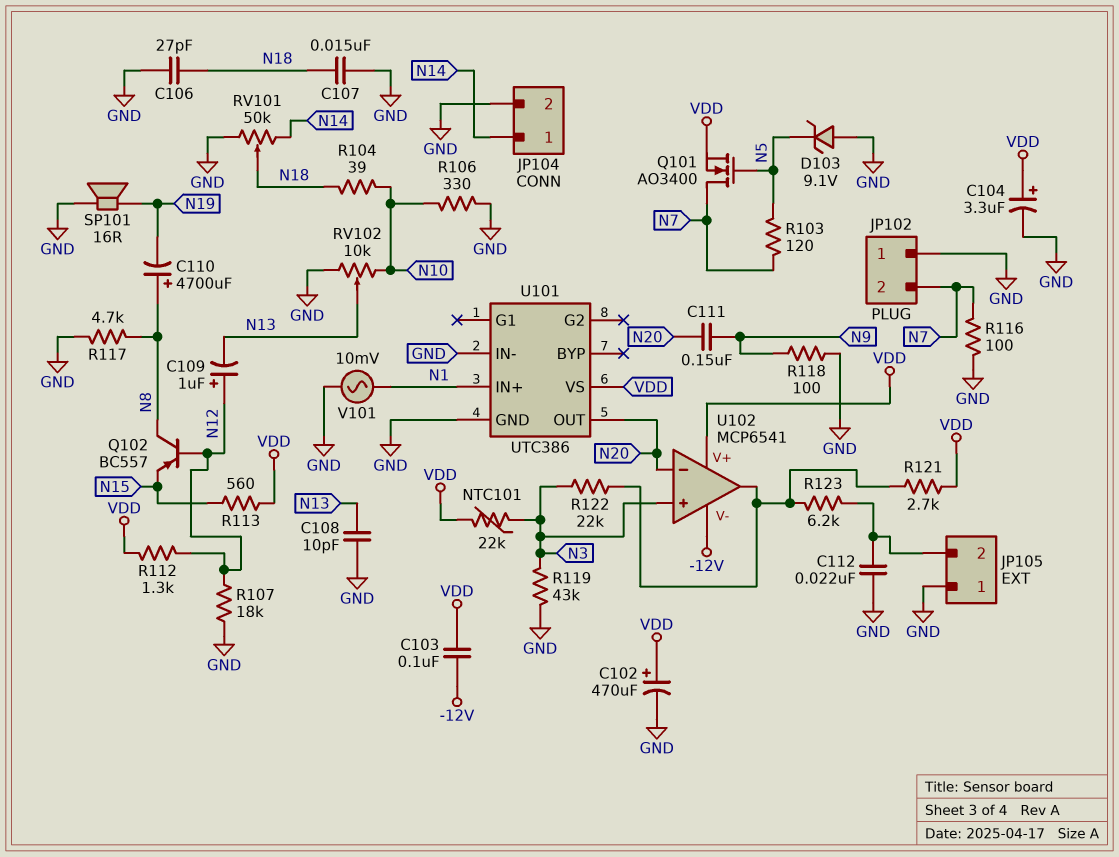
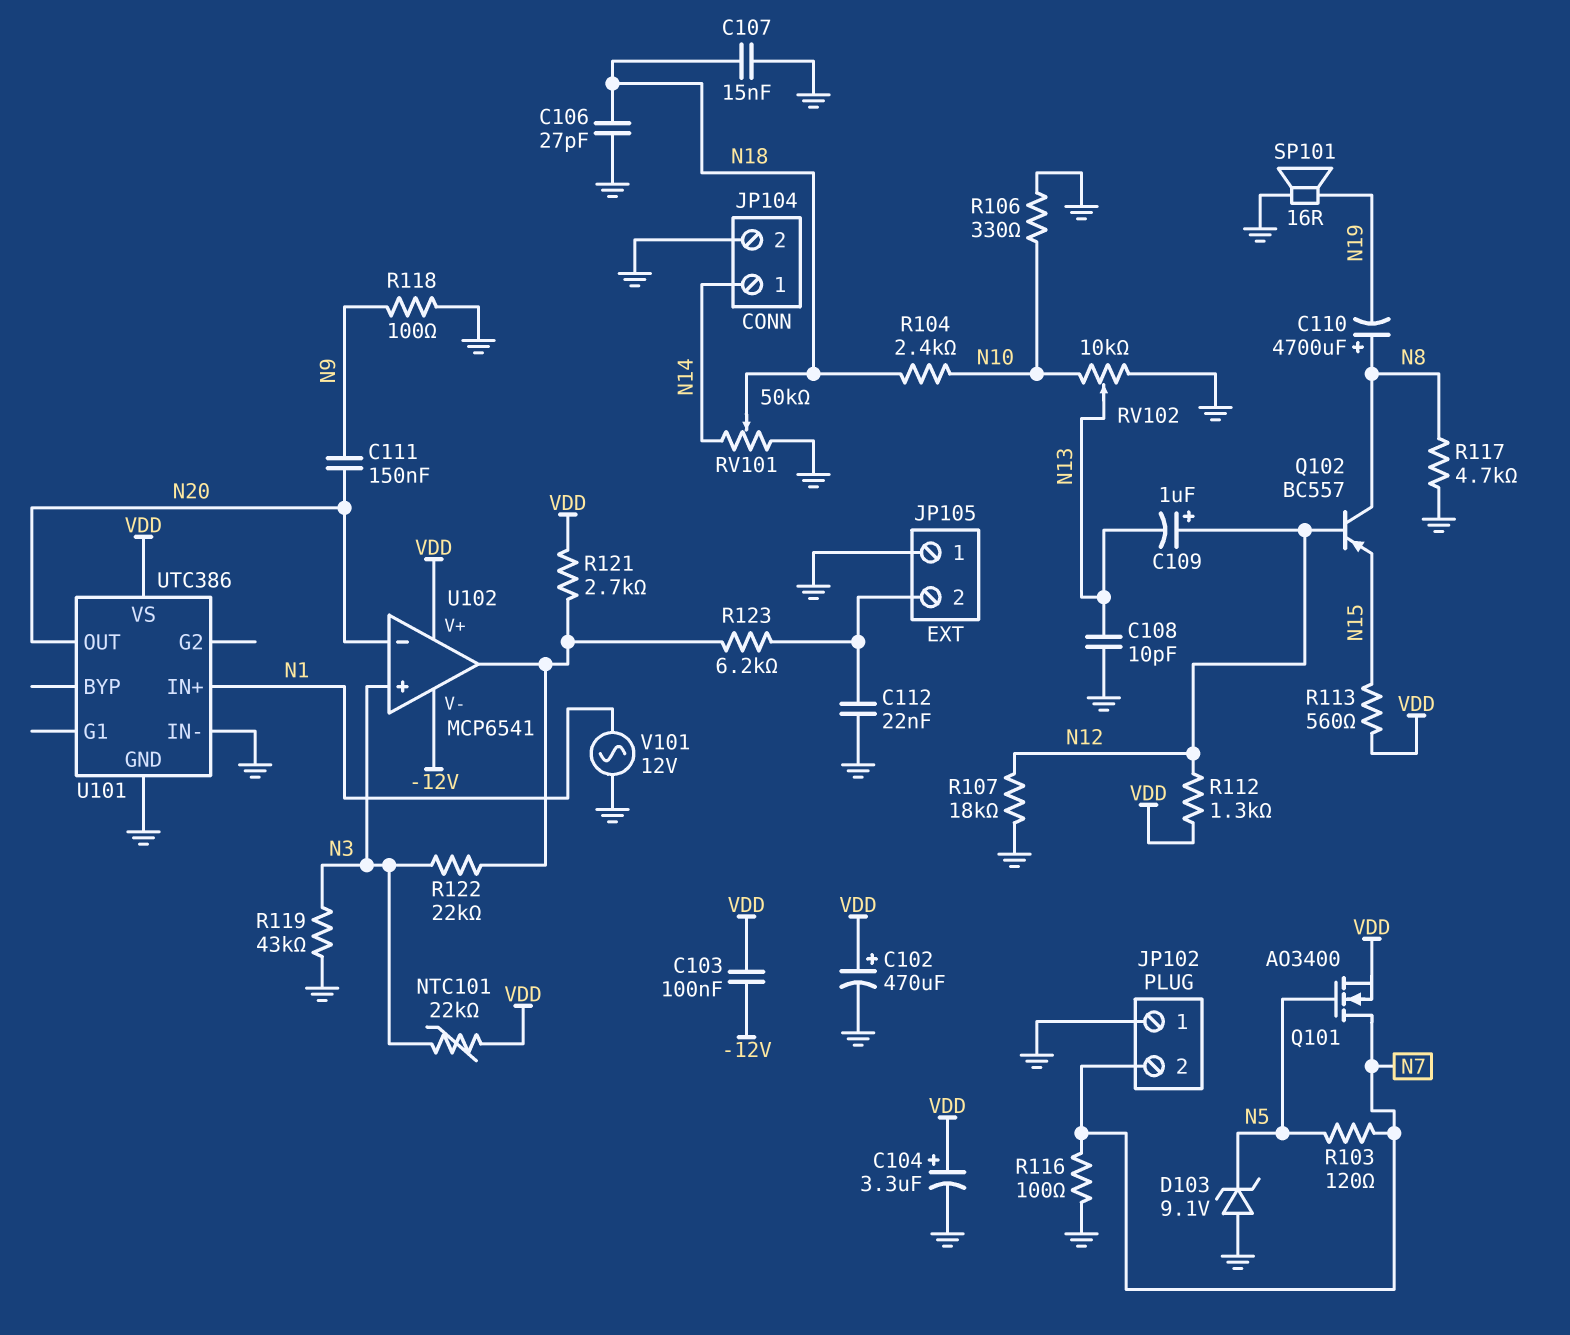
R104: 39 (N10, N18) -> 2.4k (N10, N18)
V101: AC 10mV (GND, N1) -> AC 12V (GND, N1)

